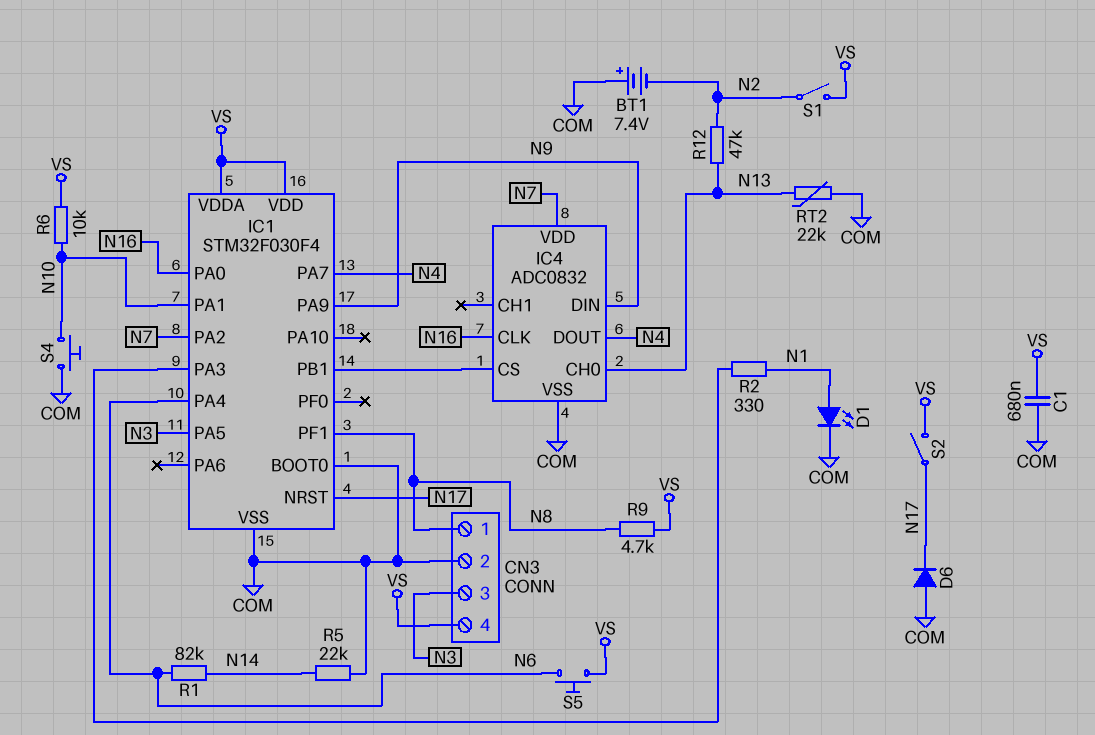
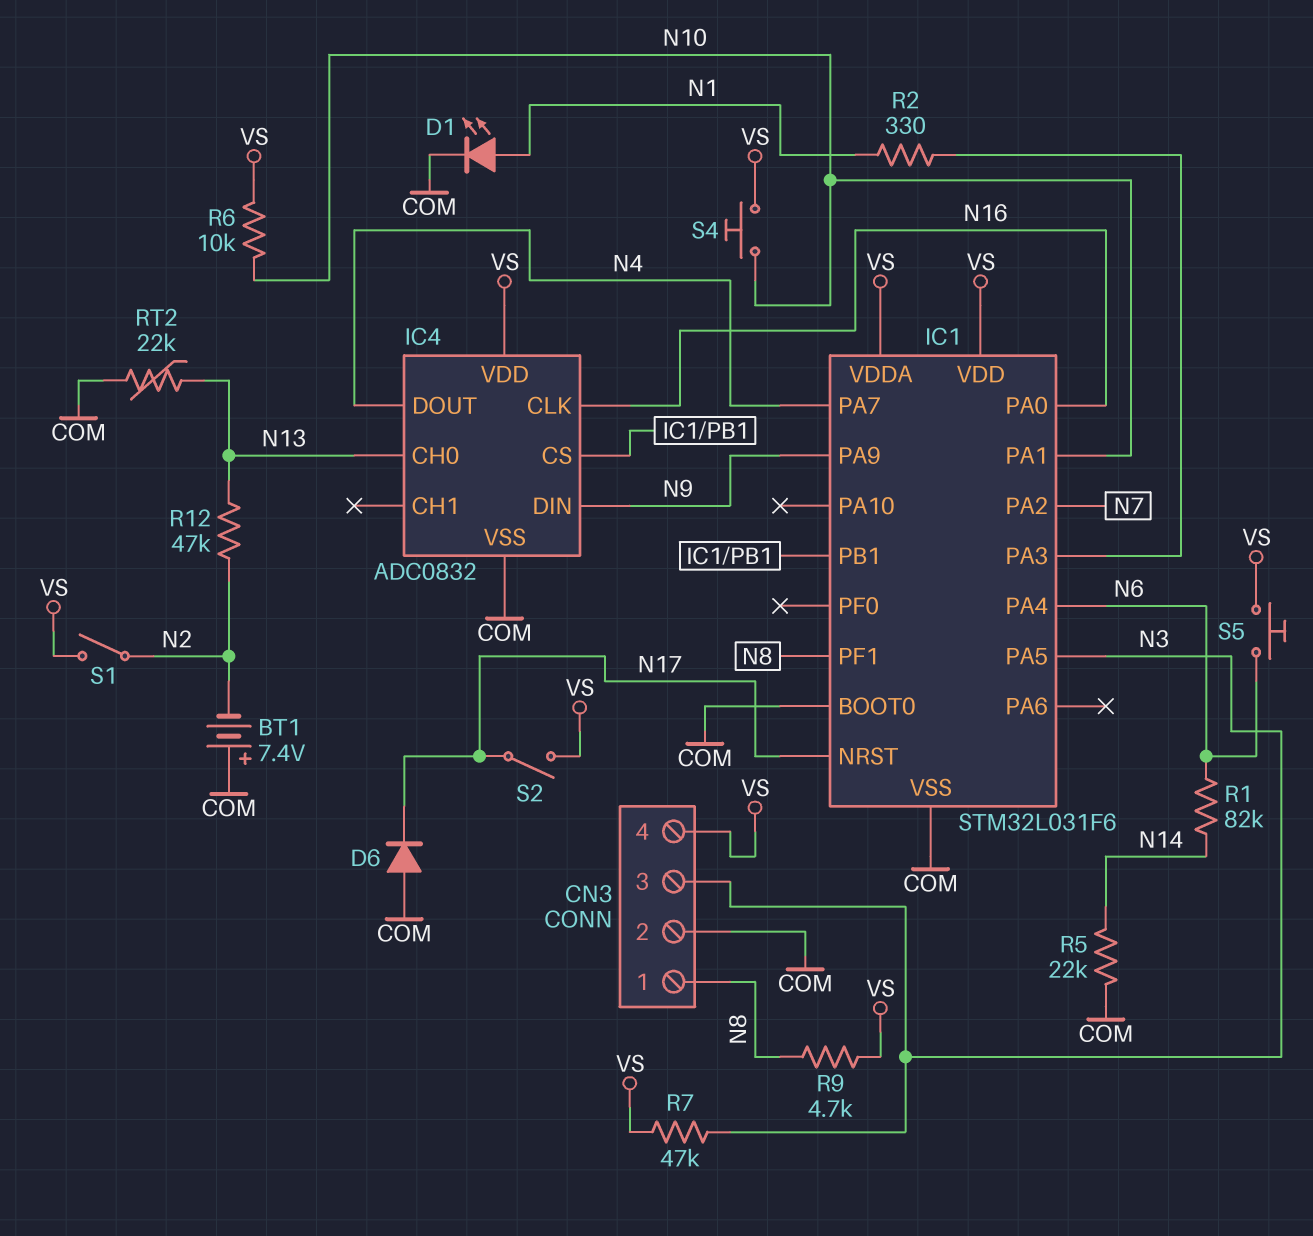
C1: 680nF (COM, VS) -> none
IC1: STM32F030F4 -> STM32L031F6
IC4 pin VDD: N7 -> VS
R7: none -> 47k (N3, VS)
S4: button (COM, N10) -> button (N10, VS)

